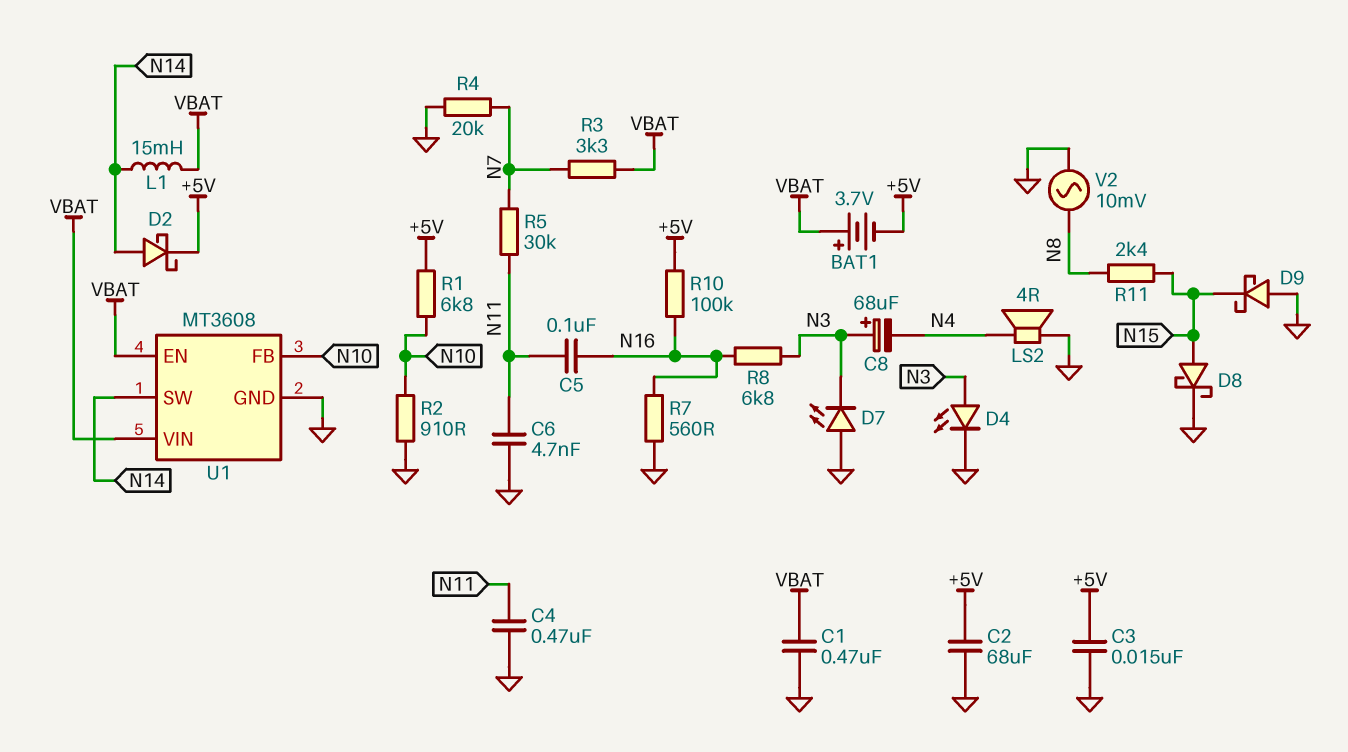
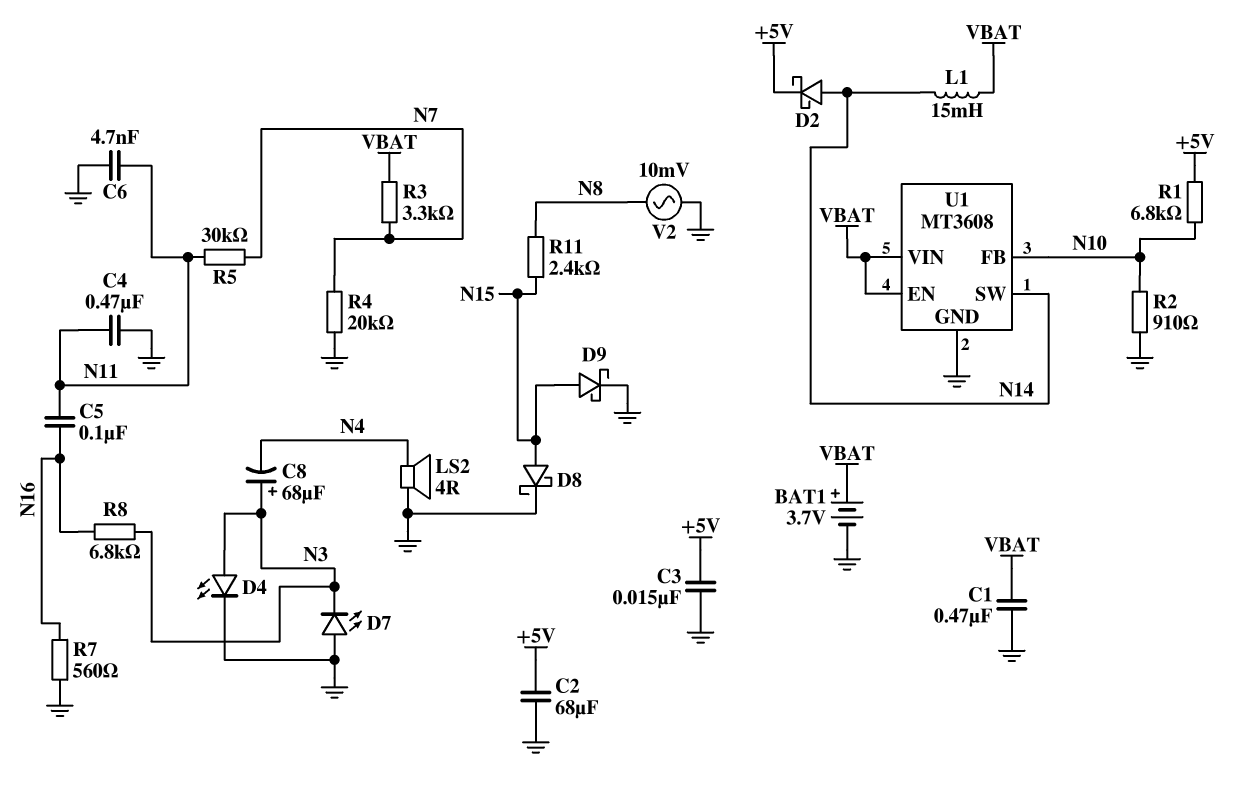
BAT1: 3.7V (plus VBAT, minus +5V) -> 3.7V (plus VBAT, minus GND)
D9: schottky (A GND, K N15) -> schottky (A N15, K GND)
R10: 100k (+5V, N16) -> none

